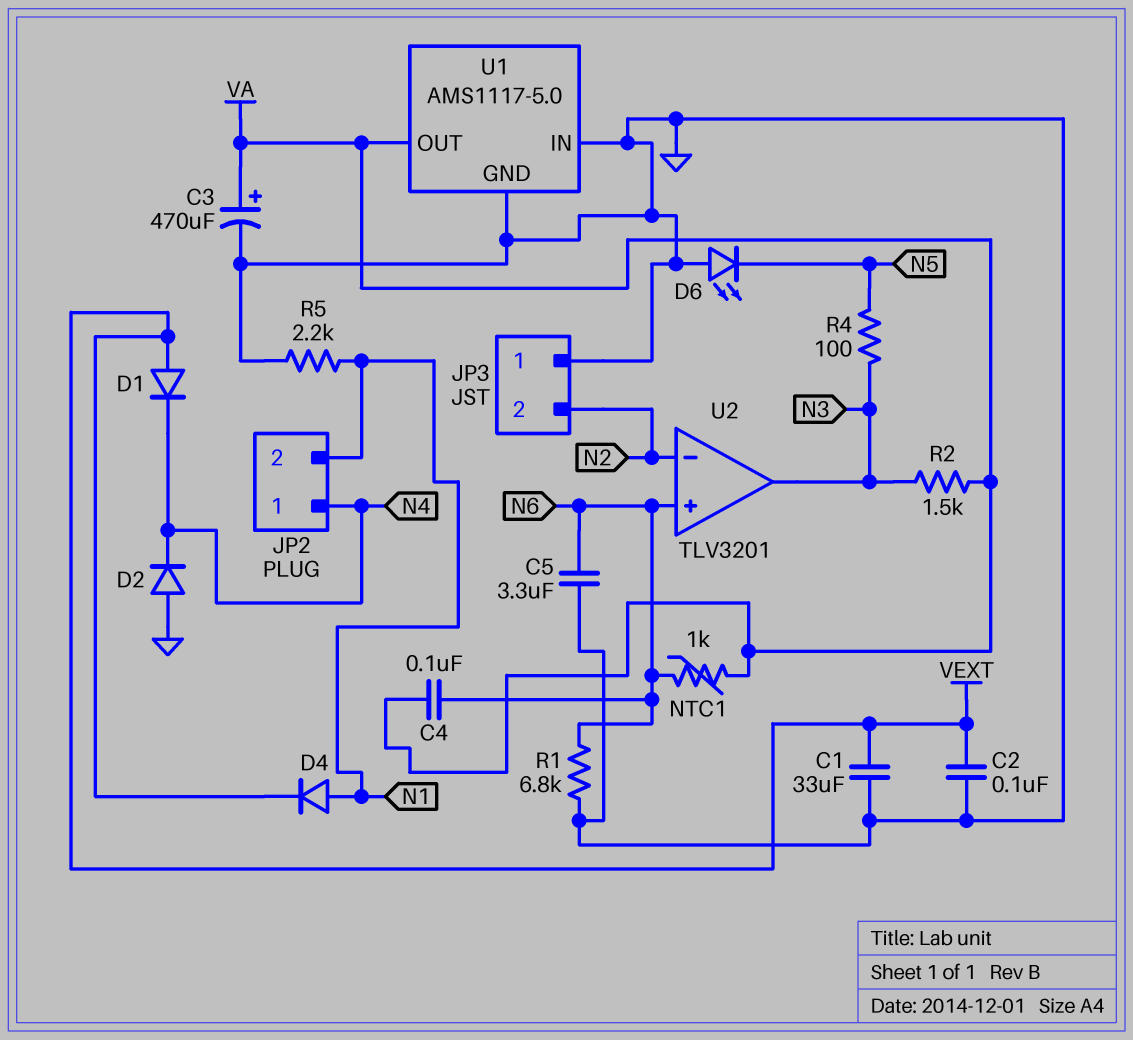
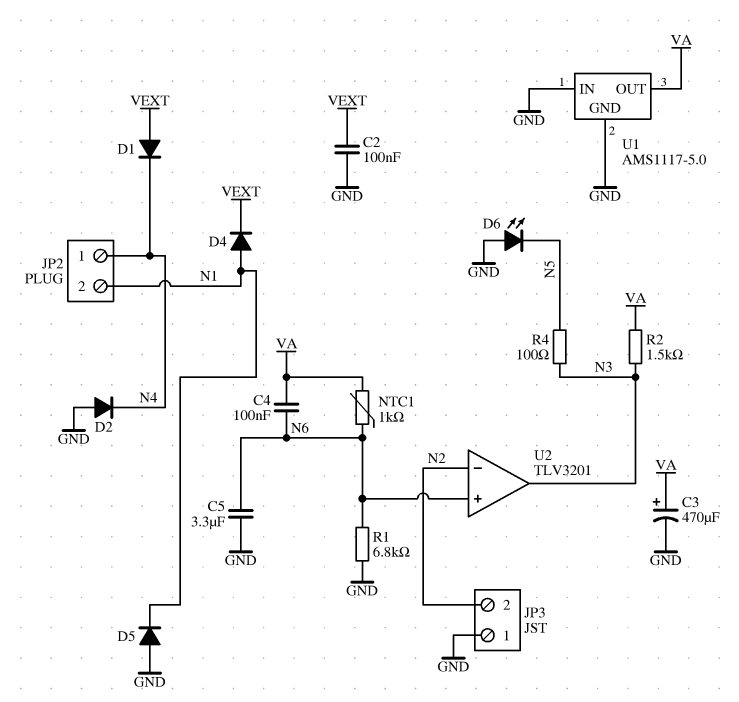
C1: 33uF (GND, VEXT) -> none
D5: none -> diode (A GND, K N1)
R5: 2.2k (GND, N1) -> none

